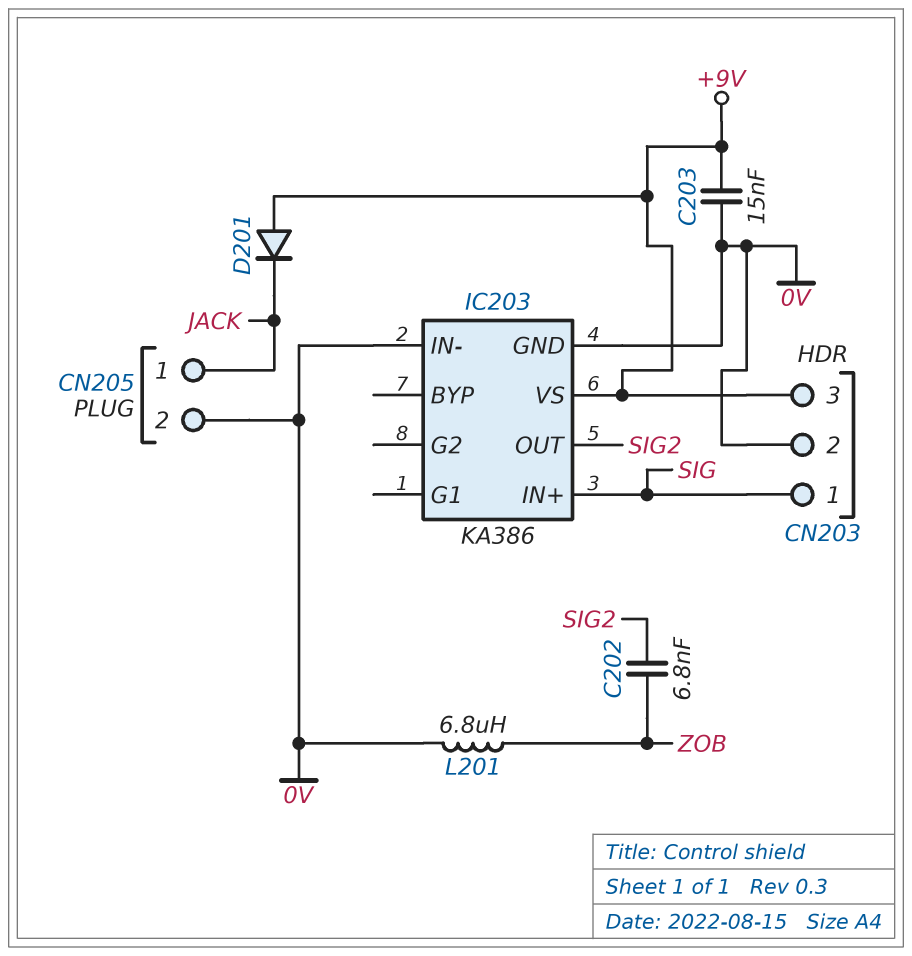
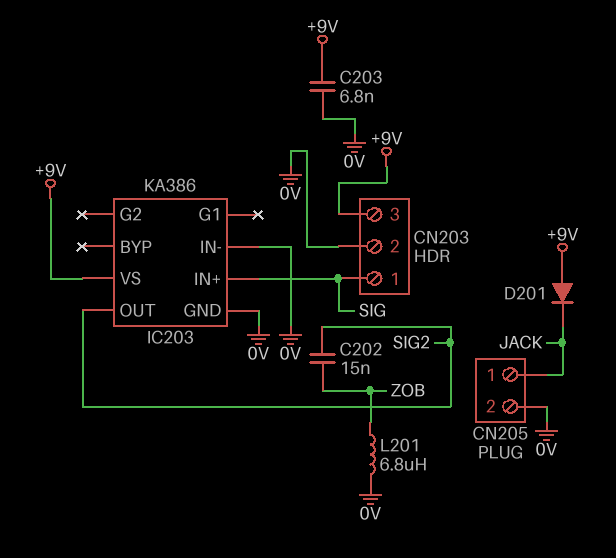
C202: 6.8nF (SIG2, ZOB) -> 15nF (SIG2, ZOB)
C203: 15nF (+9V, 0V) -> 6.8nF (+9V, 0V)

